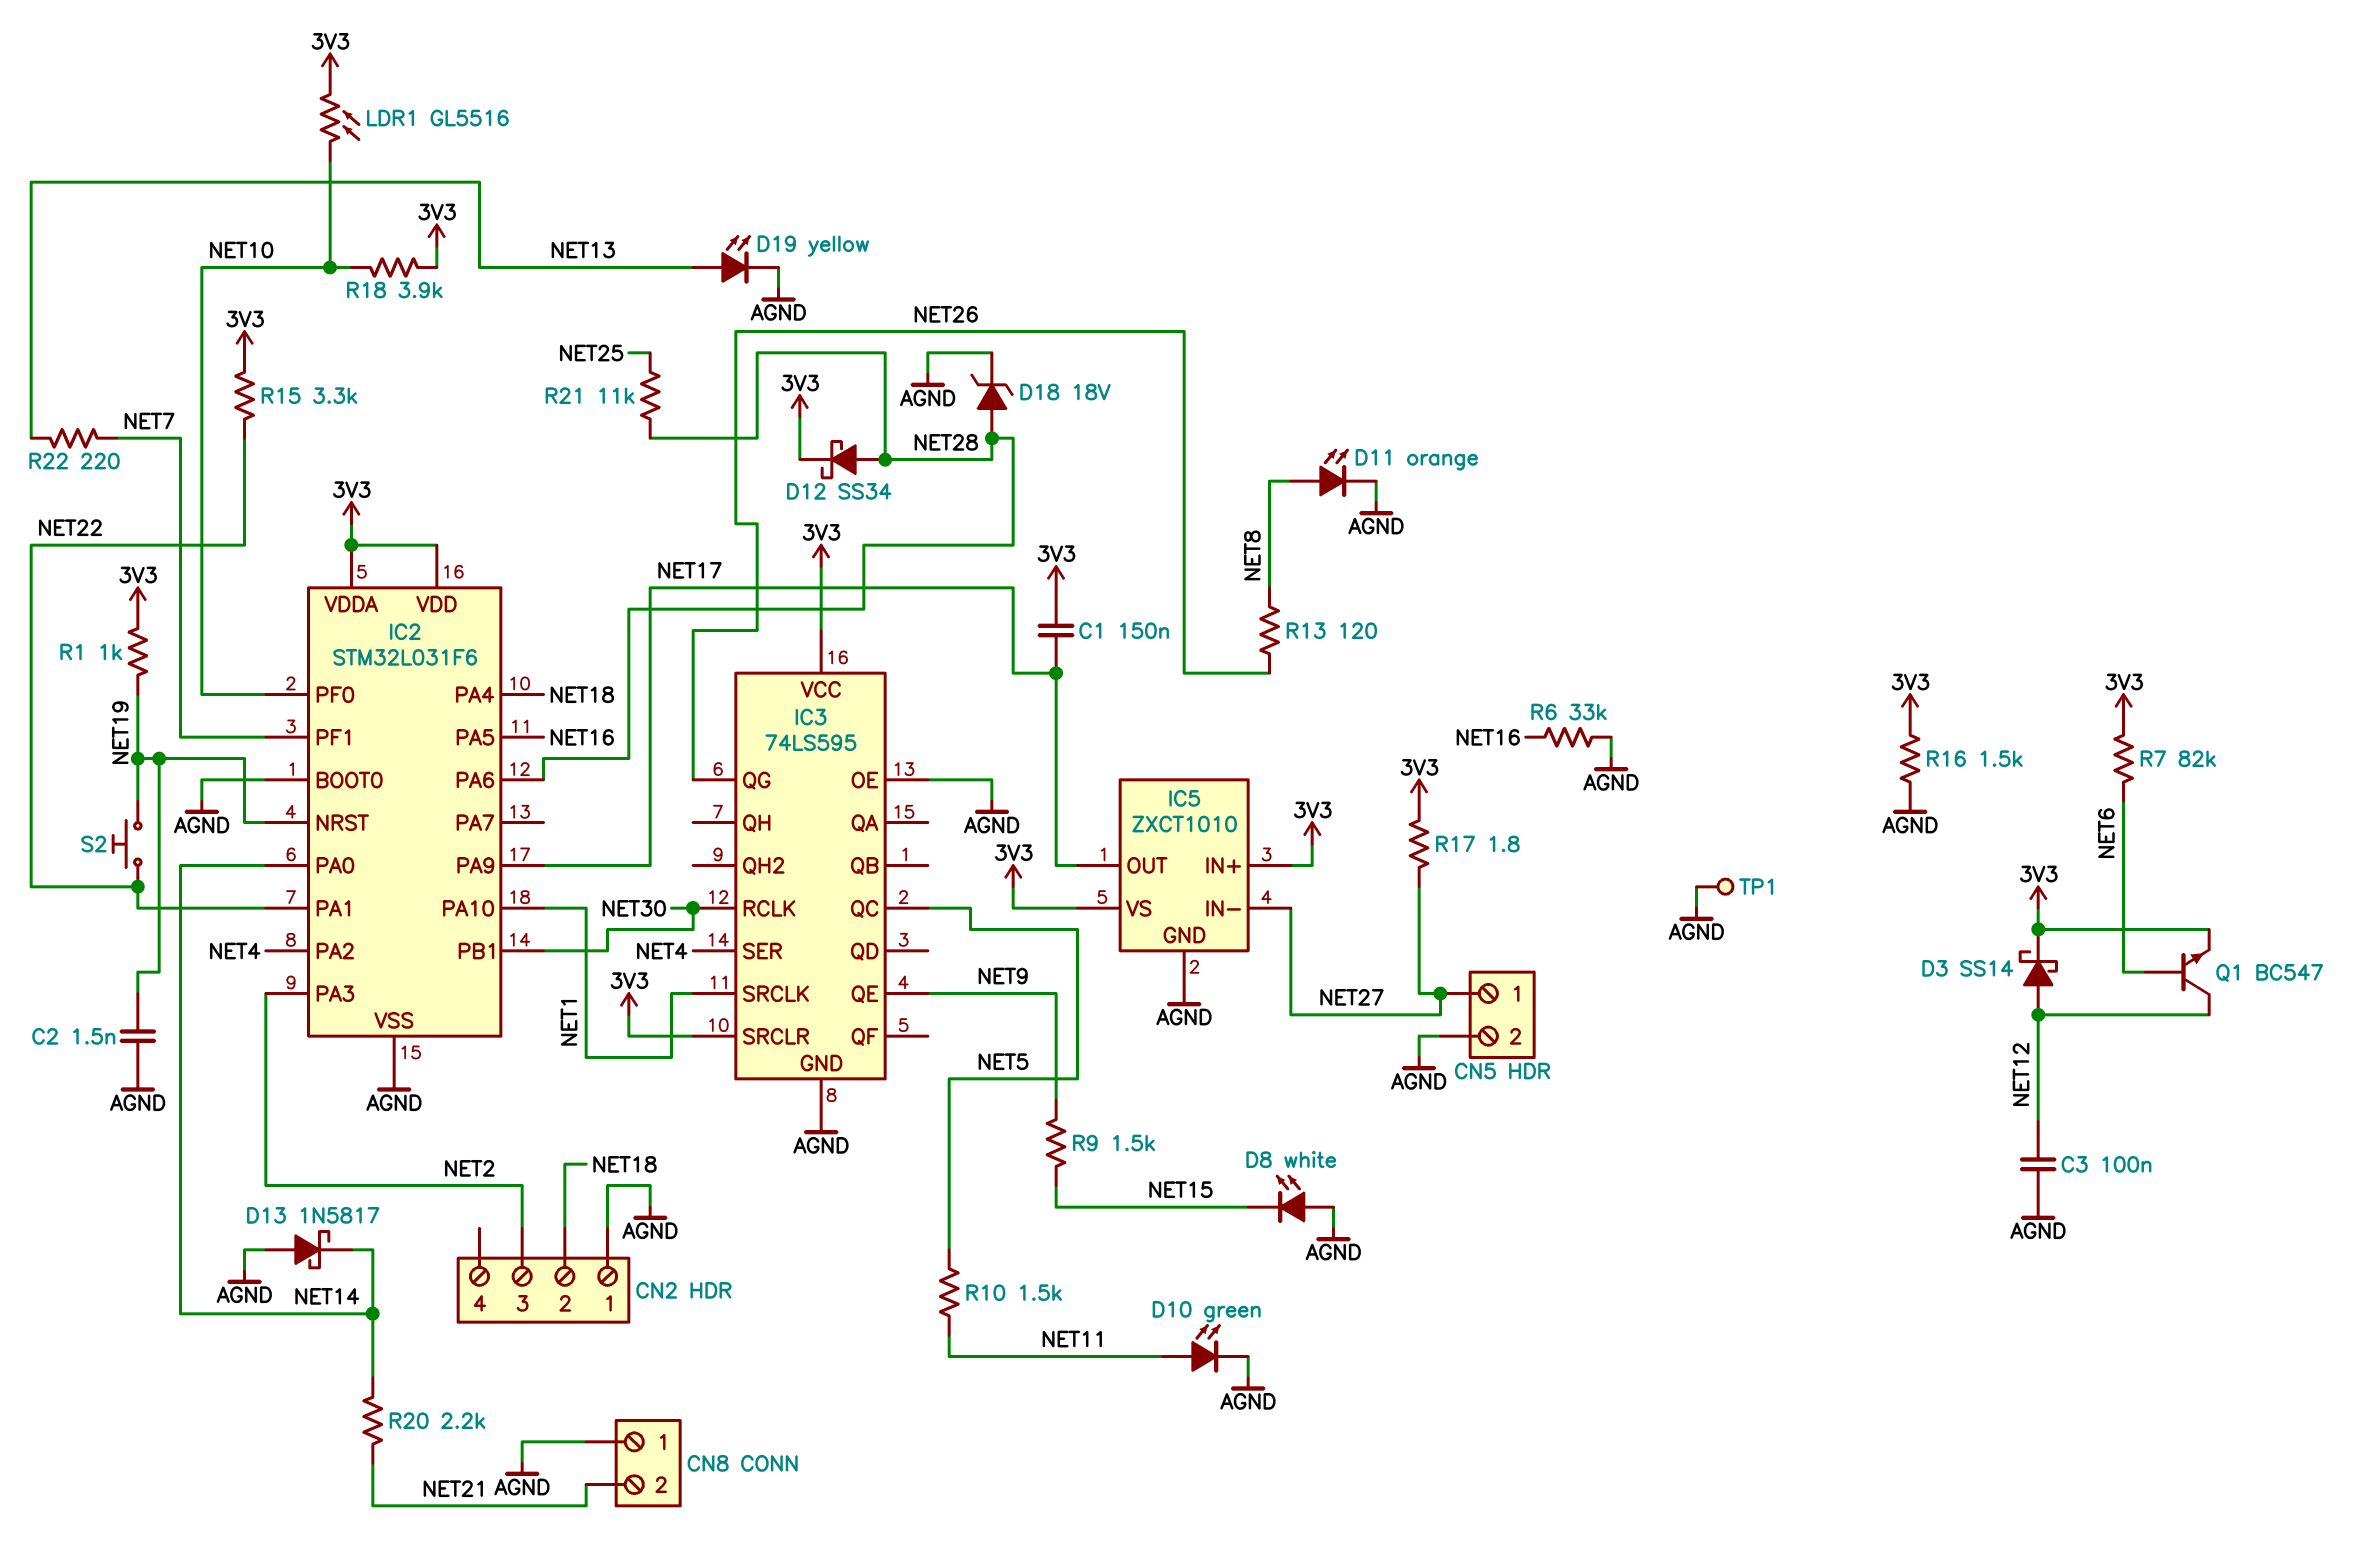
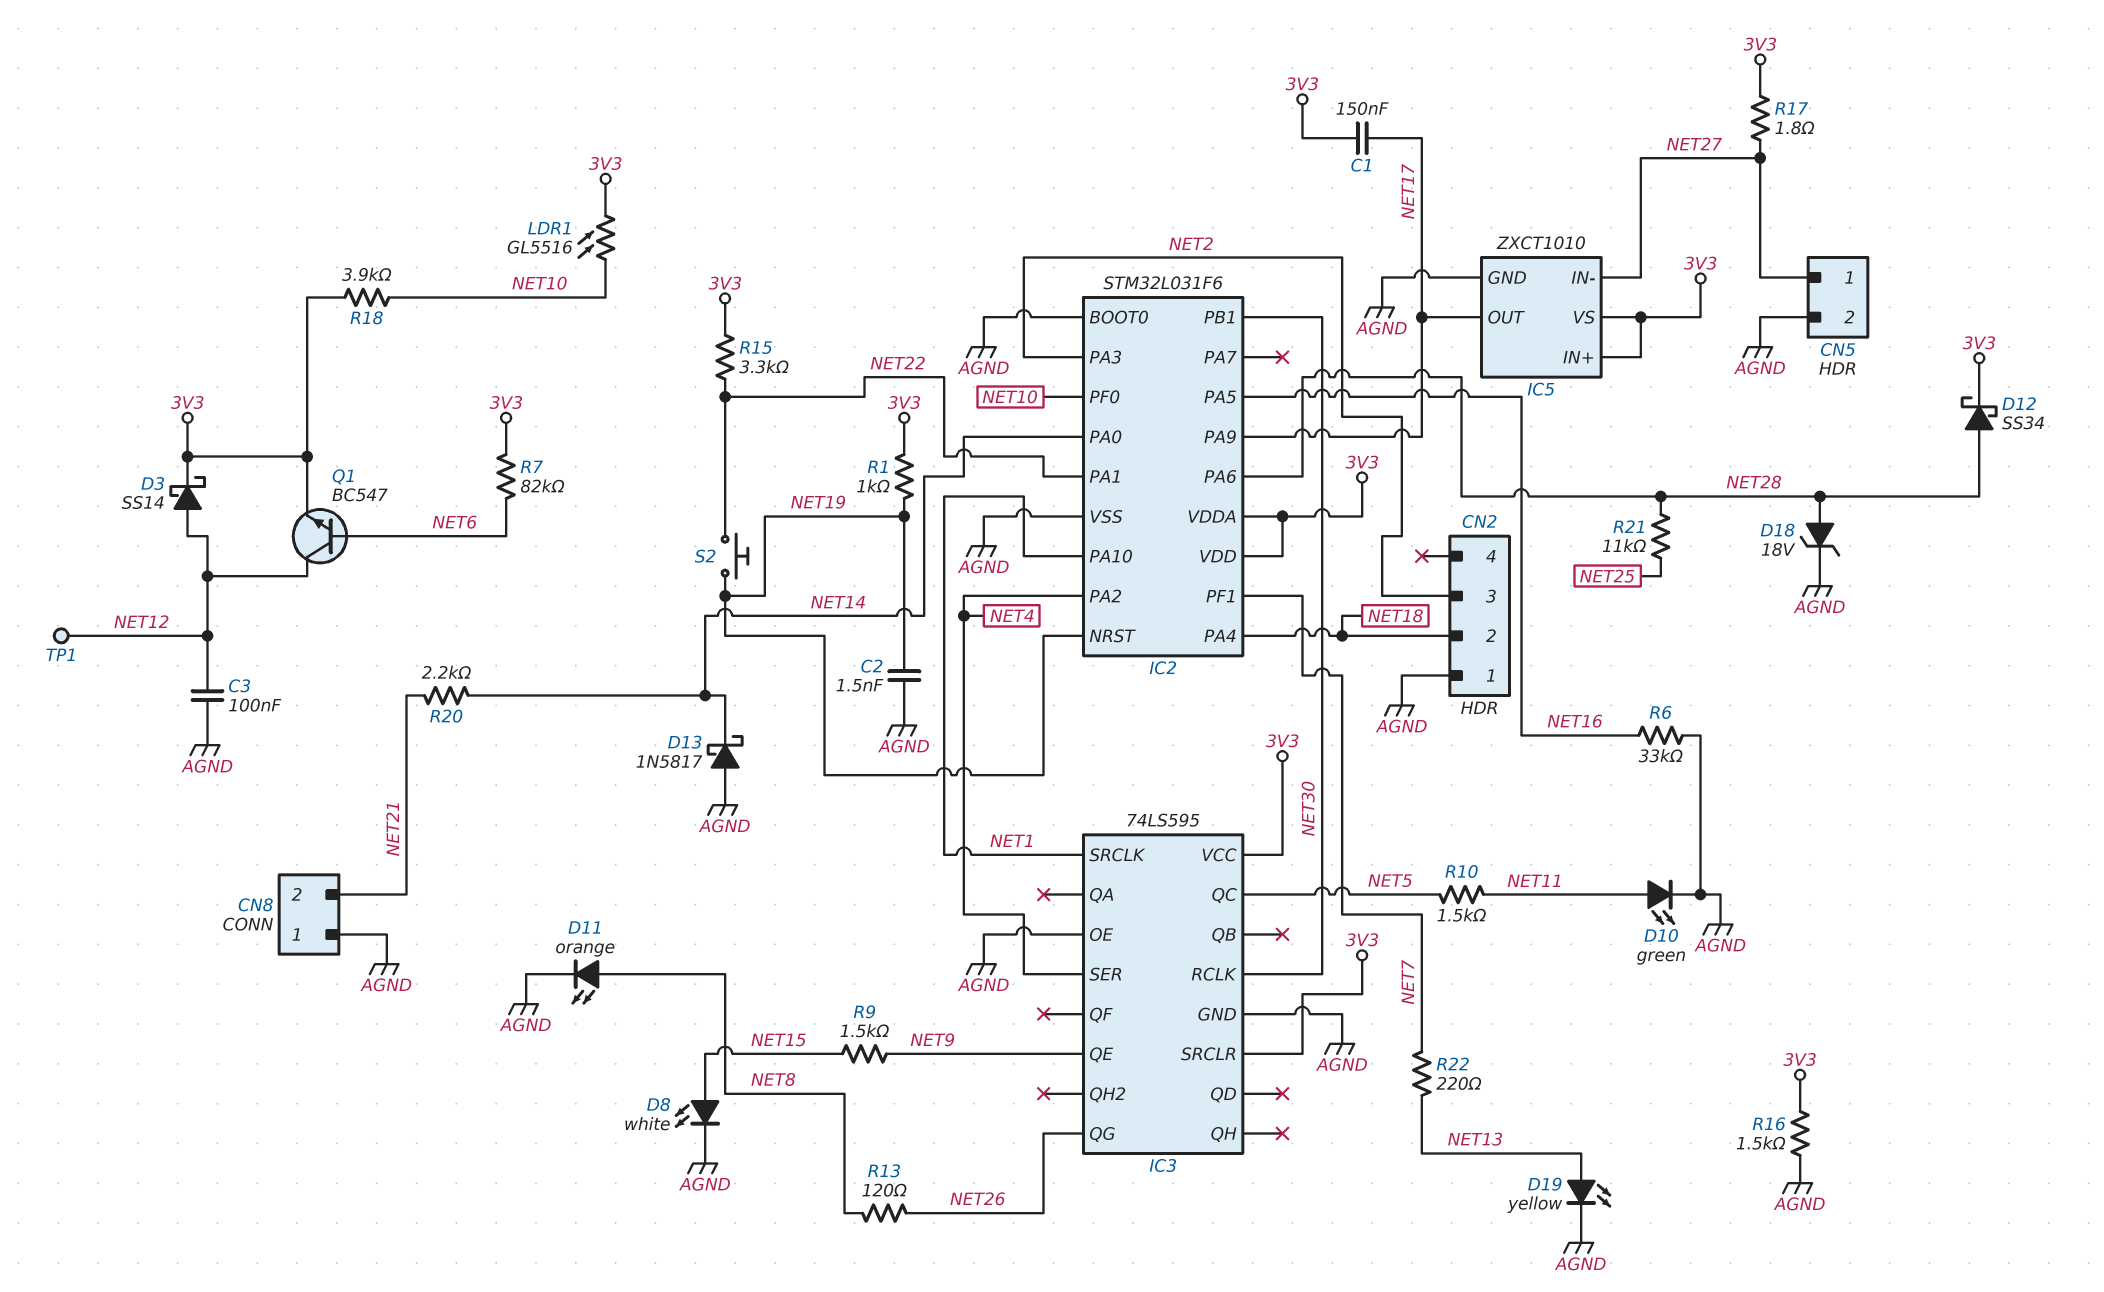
D8: LED white (A AGND, K NET15) -> LED white (A NET15, K AGND)
TP1: test point (AGND) -> test point (NET12)

